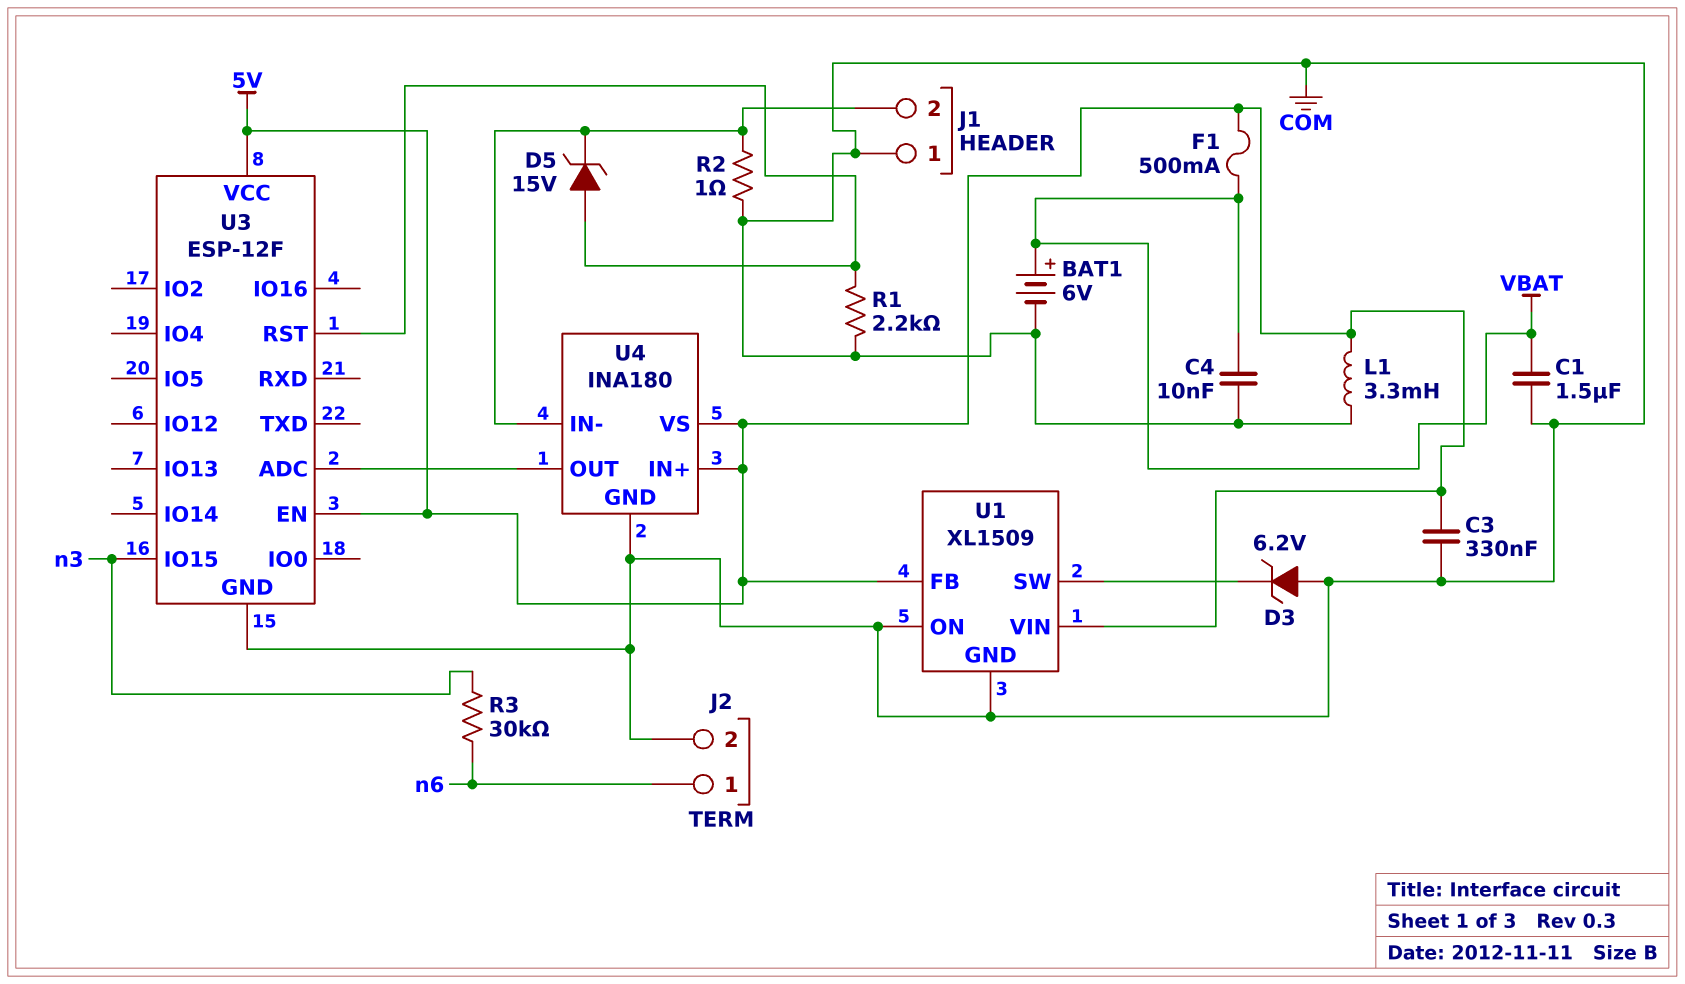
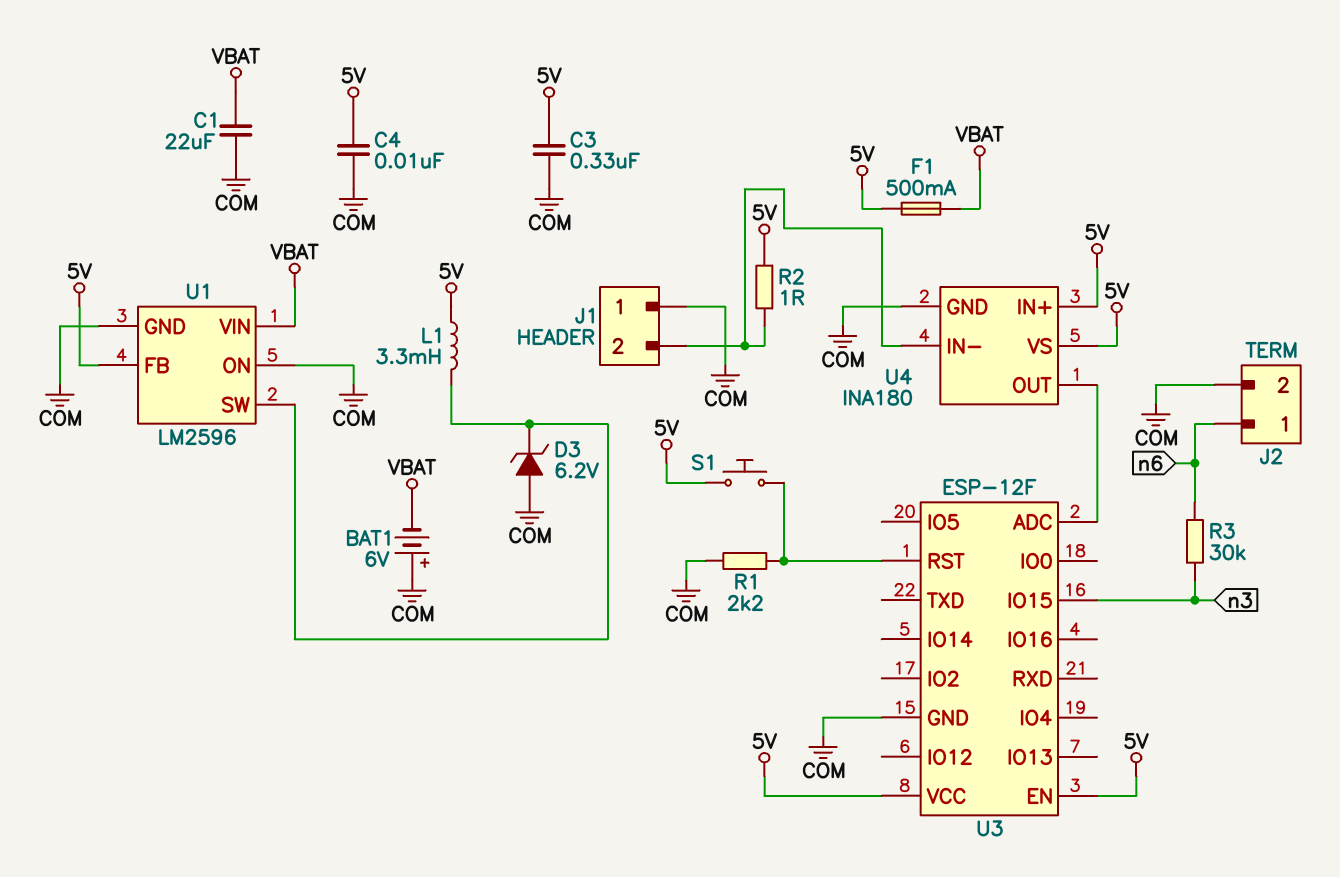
BAT1: 6V (plus VBAT, minus COM) -> 6V (plus COM, minus VBAT)
C1: 1.5uF (COM, VBAT) -> 22uF (COM, VBAT)
C4: 10nF (COM, VBAT) -> 10nF (5V, COM)
D5: zener 15V (A U3/RST, K J1/2) -> none
L1: 3.3mH (5V, COM) -> 3.3mH (5V, U1/SW)
R2: 1 (COM, J1/2) -> 1 (5V, J1/2)
S1: none -> button (5V, U3/RST)
U1: XL1509 -> LM2596
U1 pin VIN: 5V -> VBAT

